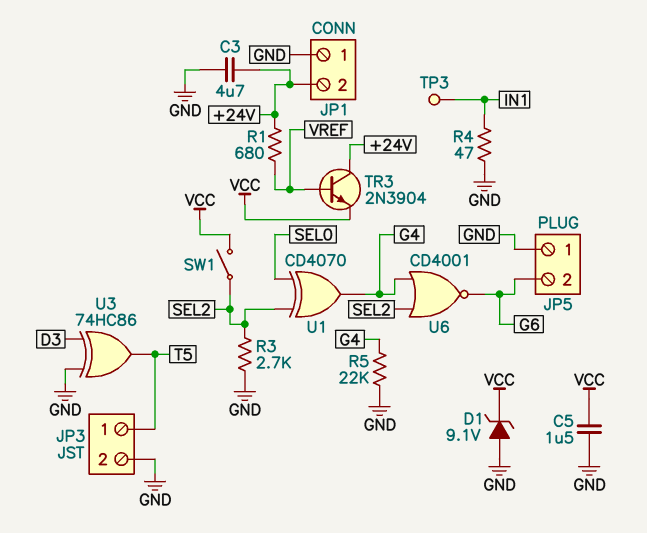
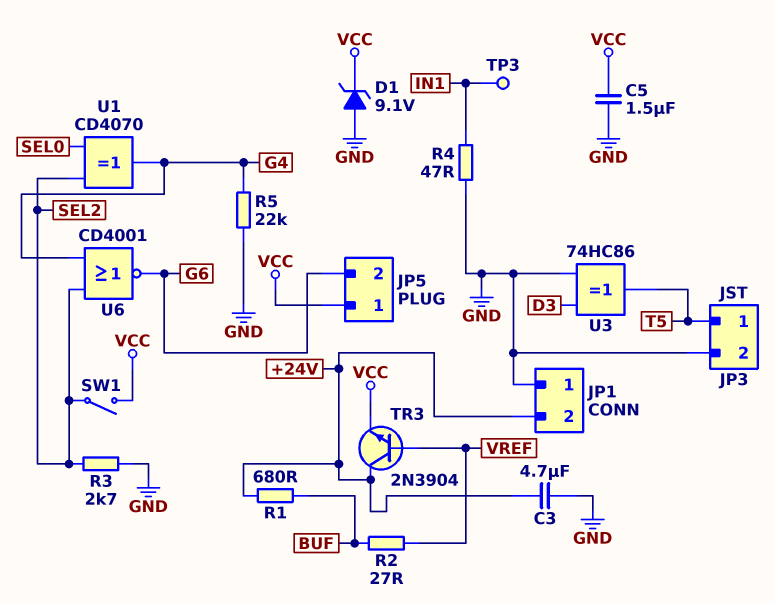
JP5 pin 1: GND -> VCC
R1: 680 (+24V, VREF) -> 680 (+24V, BUF)
R2: none -> 27 (BUF, VREF)

